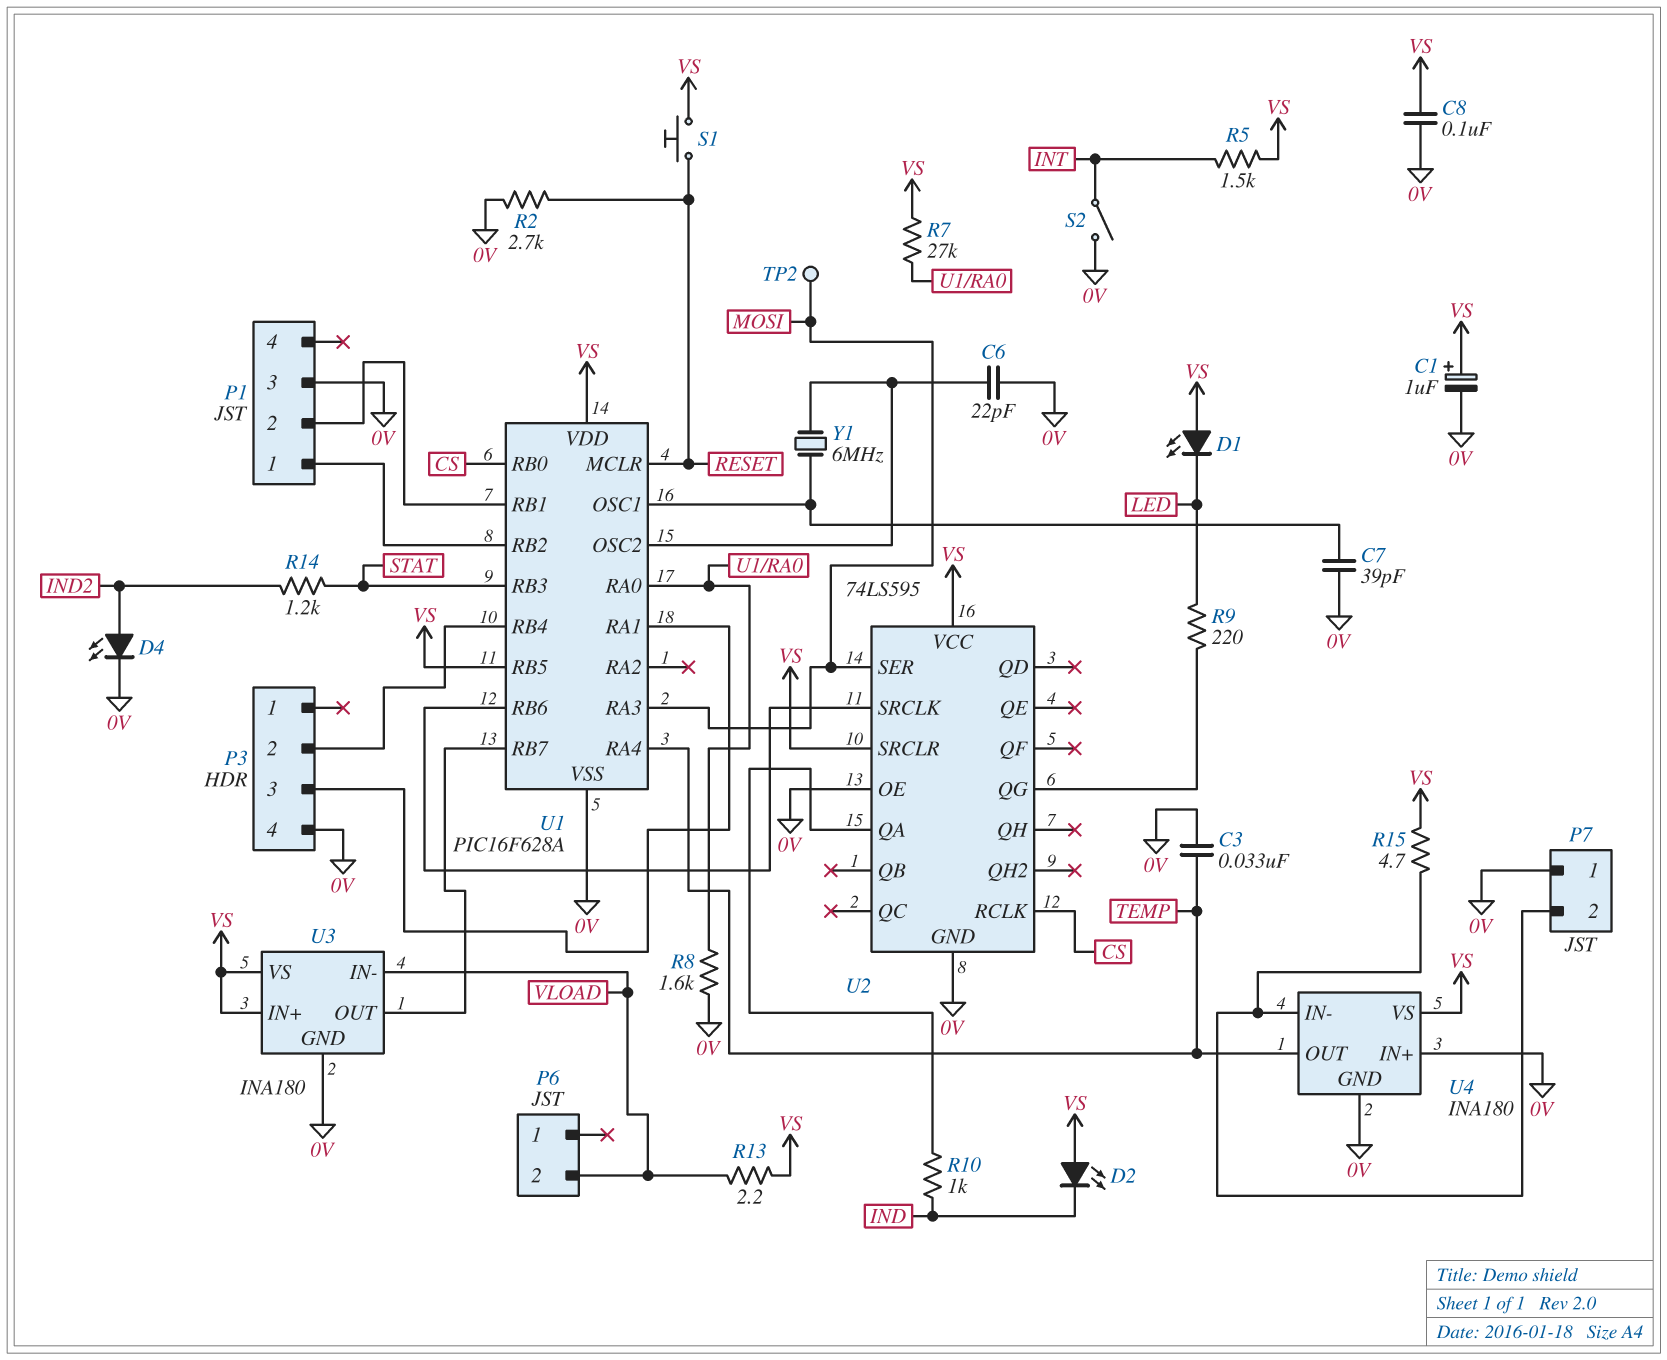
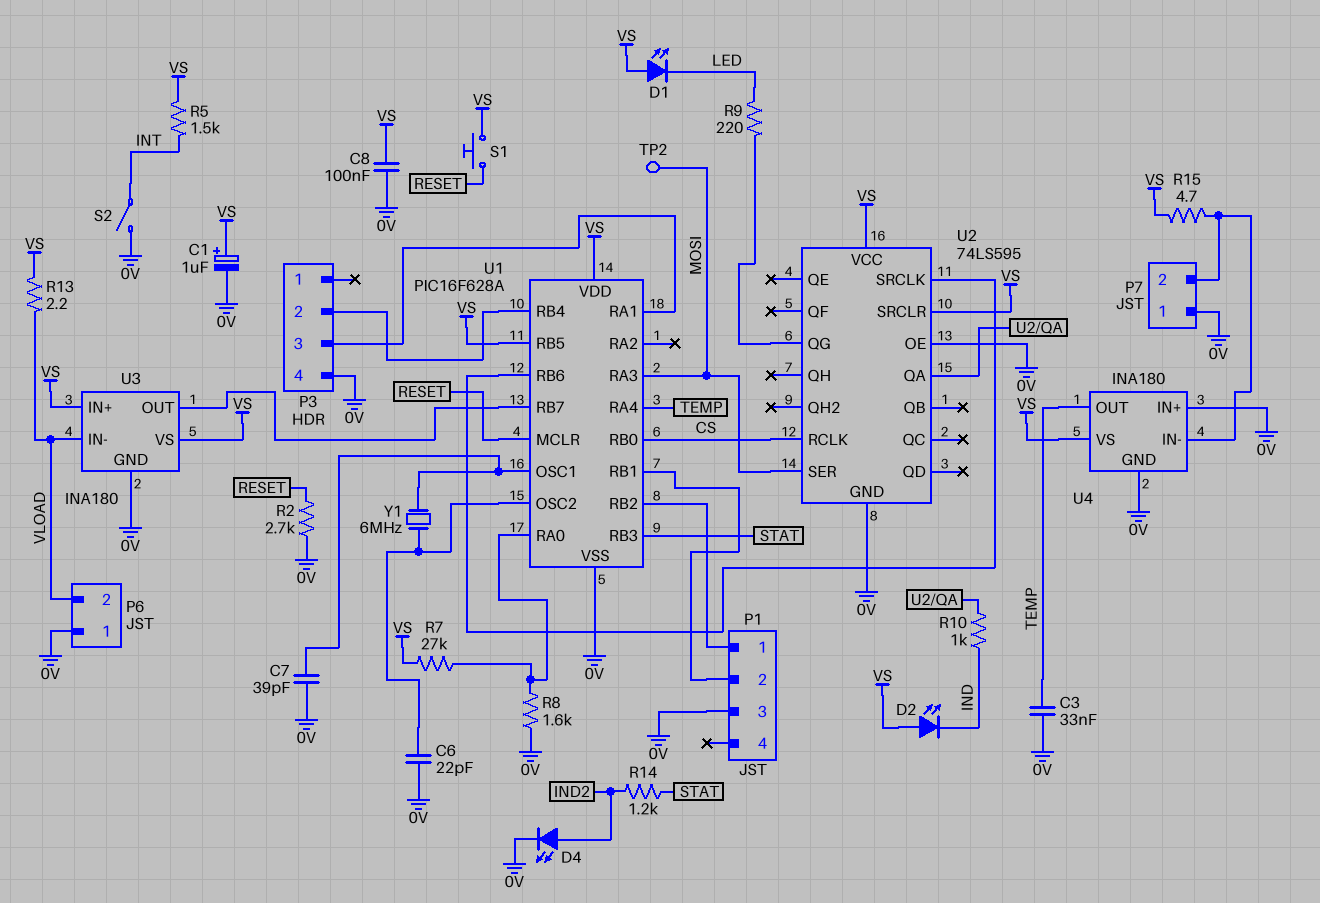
P6 pin 1: none -> 0V

